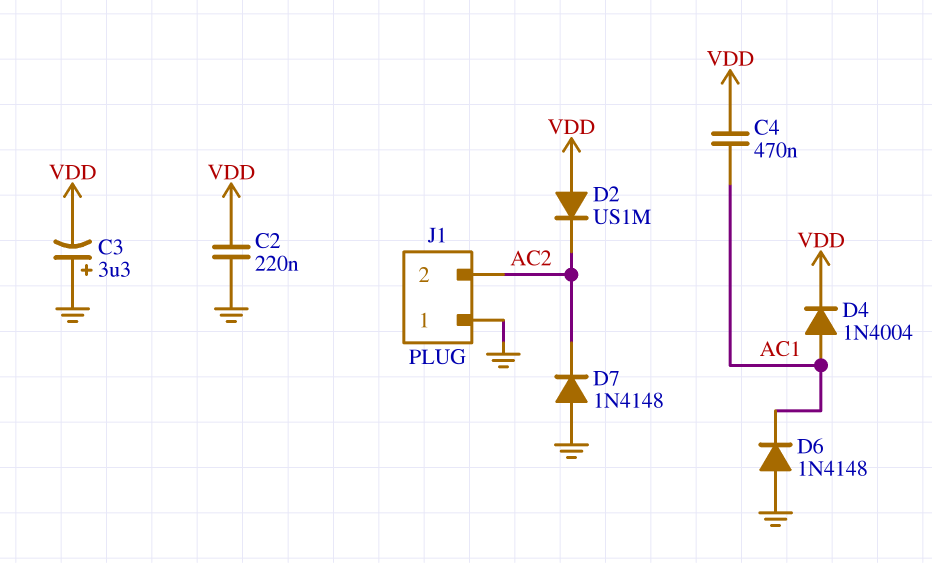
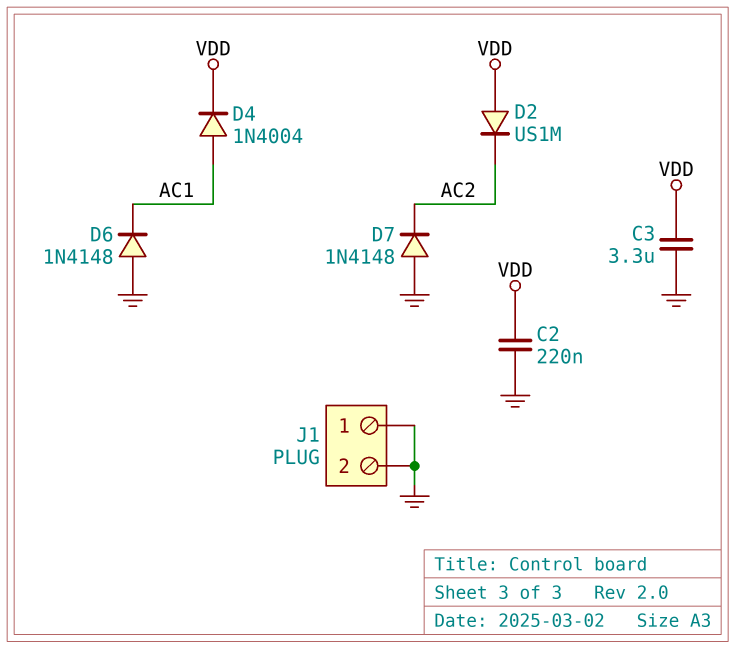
C3: 3.3uF (plus GND, minus VDD) -> 3.3uF (GND, VDD)
C4: 470nF (AC1, VDD) -> none
J1 pin 2: AC2 -> GND

